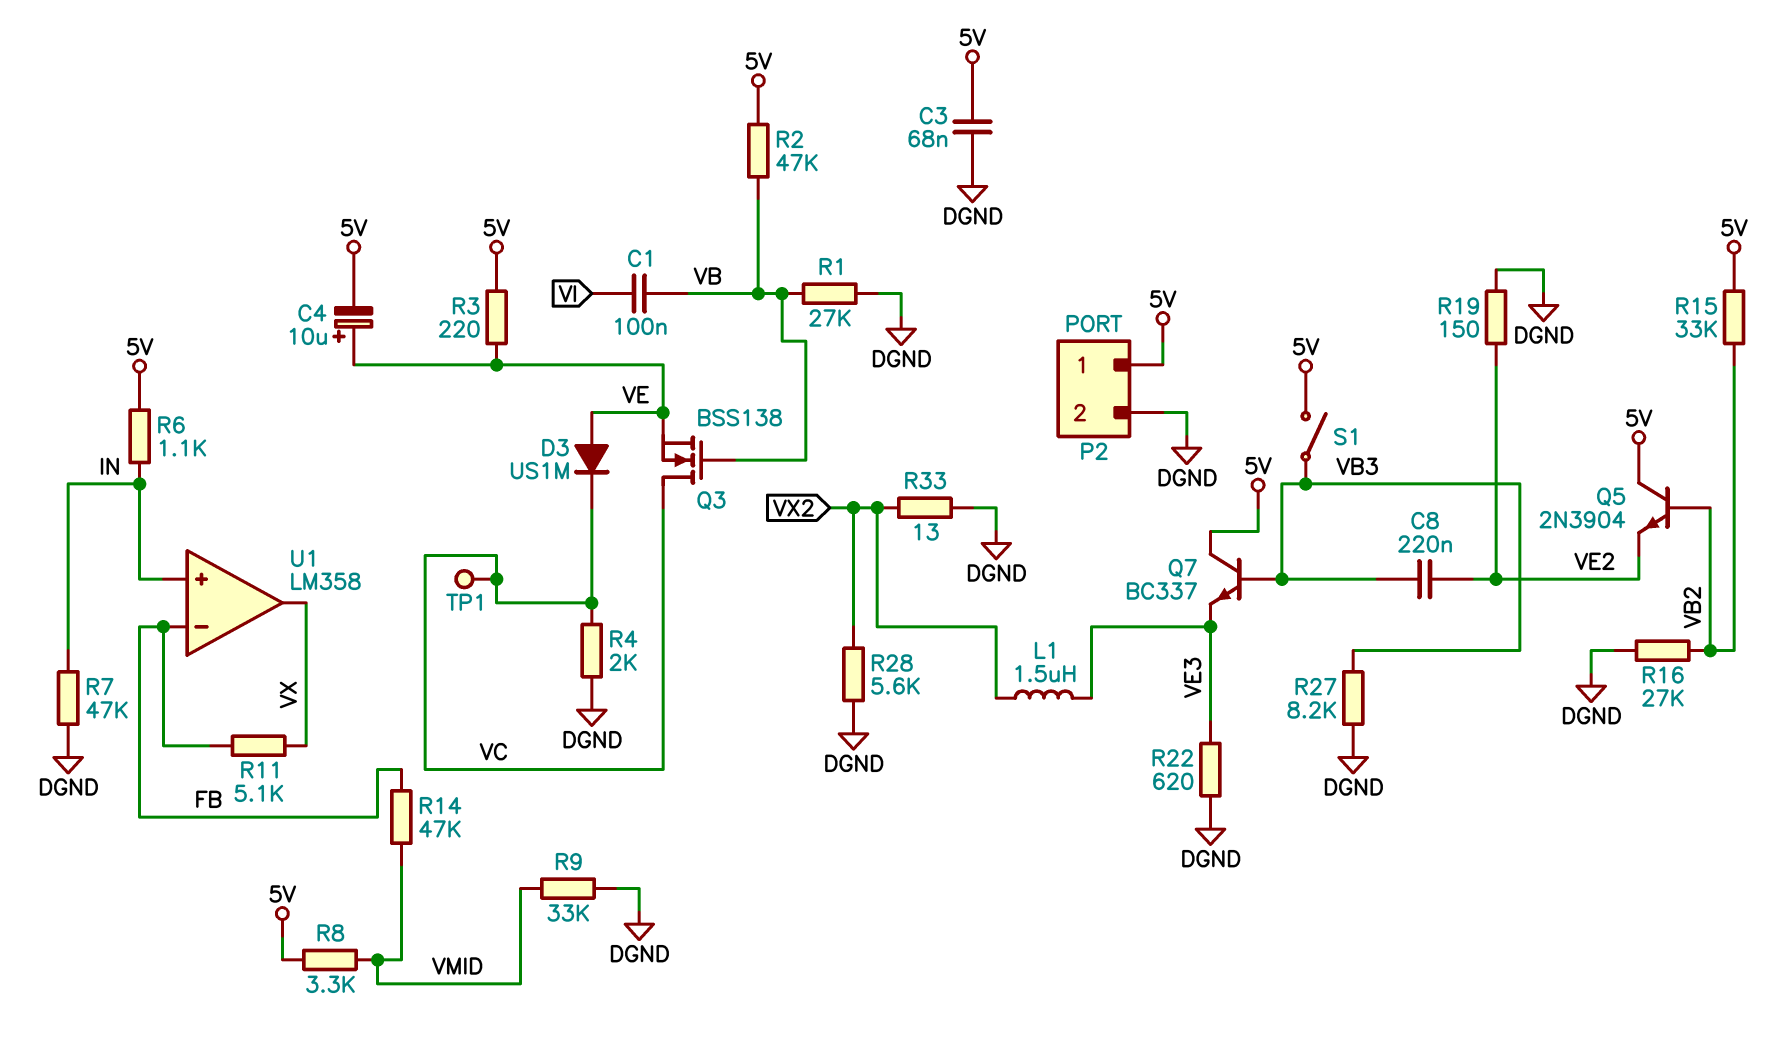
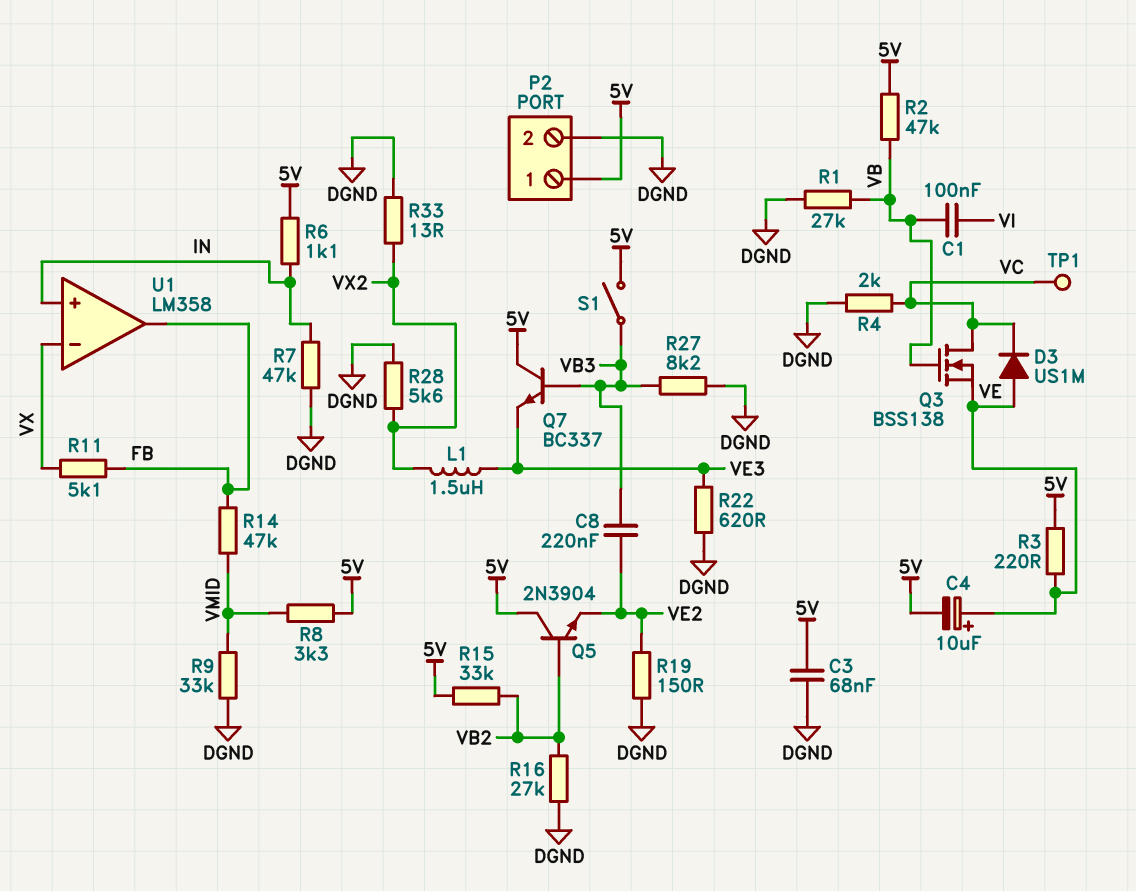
U1 pin in-: FB -> VX
U1 pin out: VX -> FB

